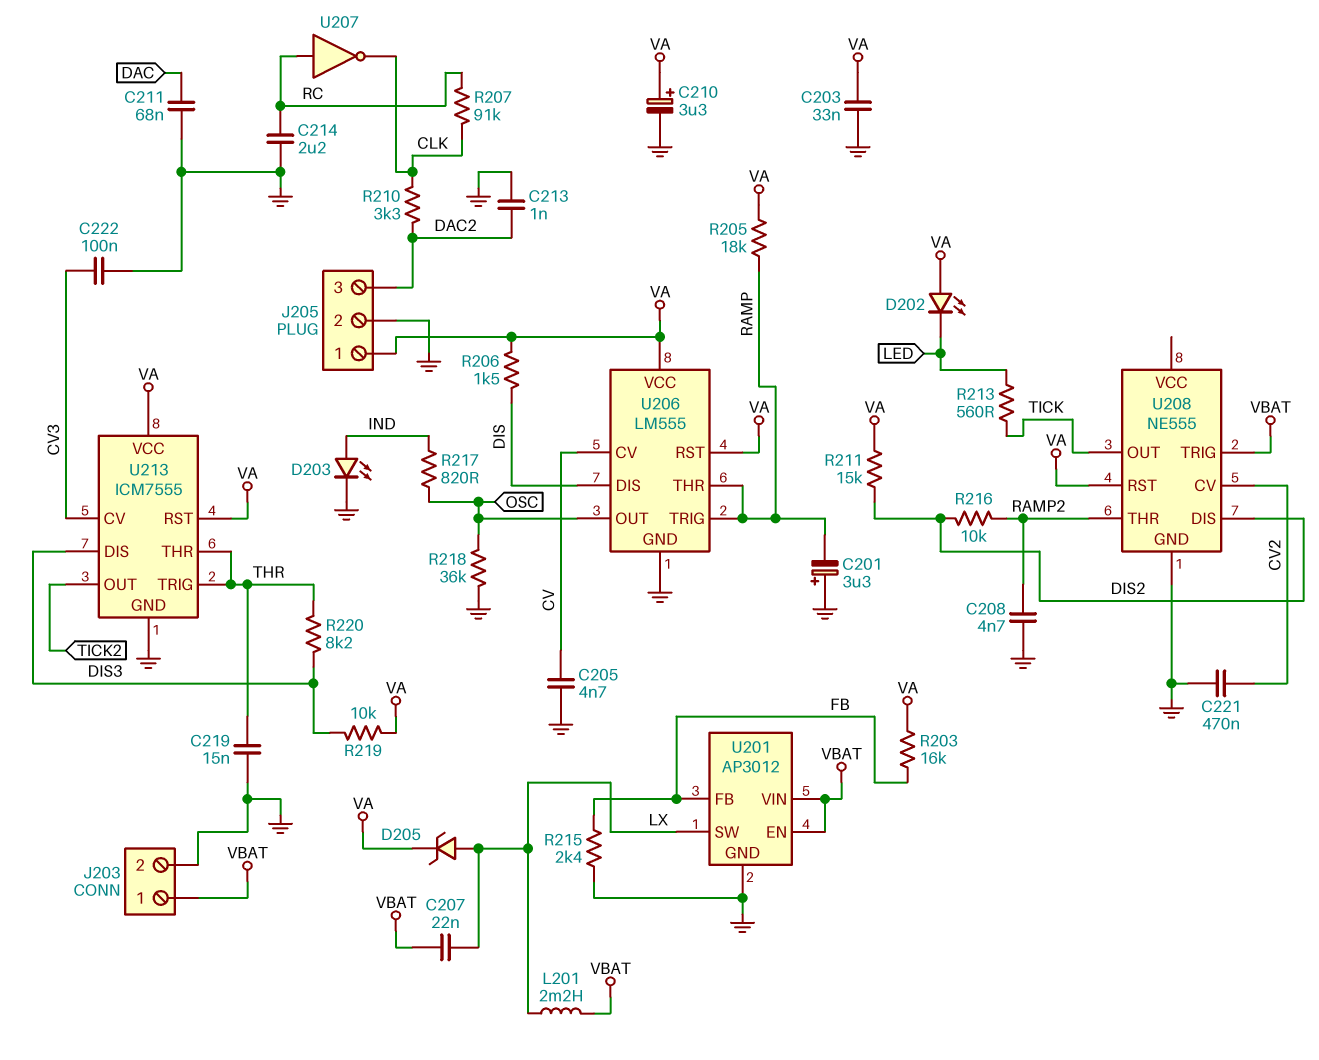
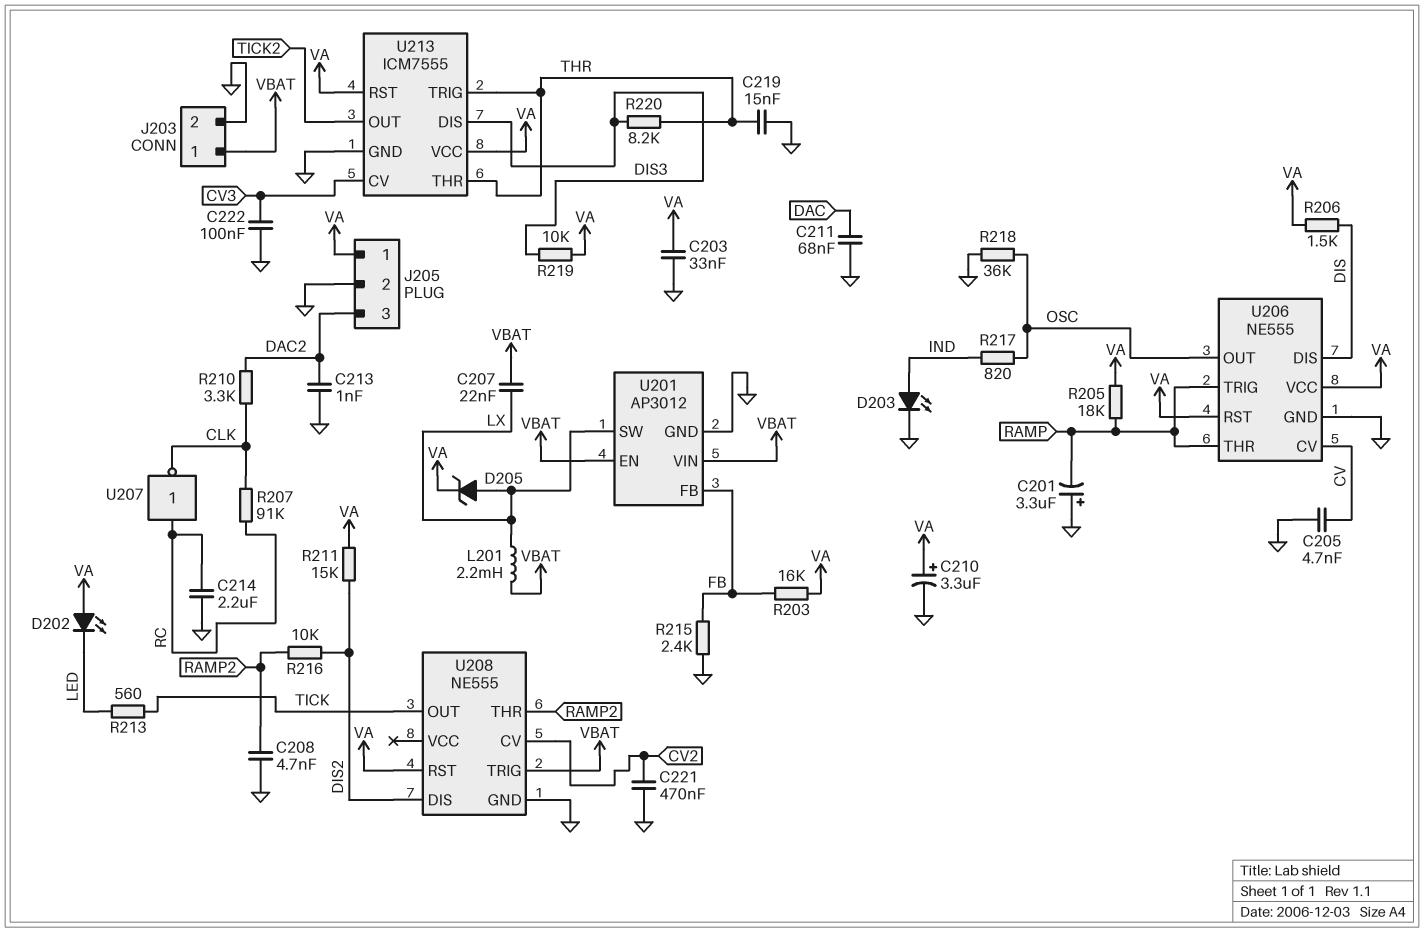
U206: LM555 -> NE555

